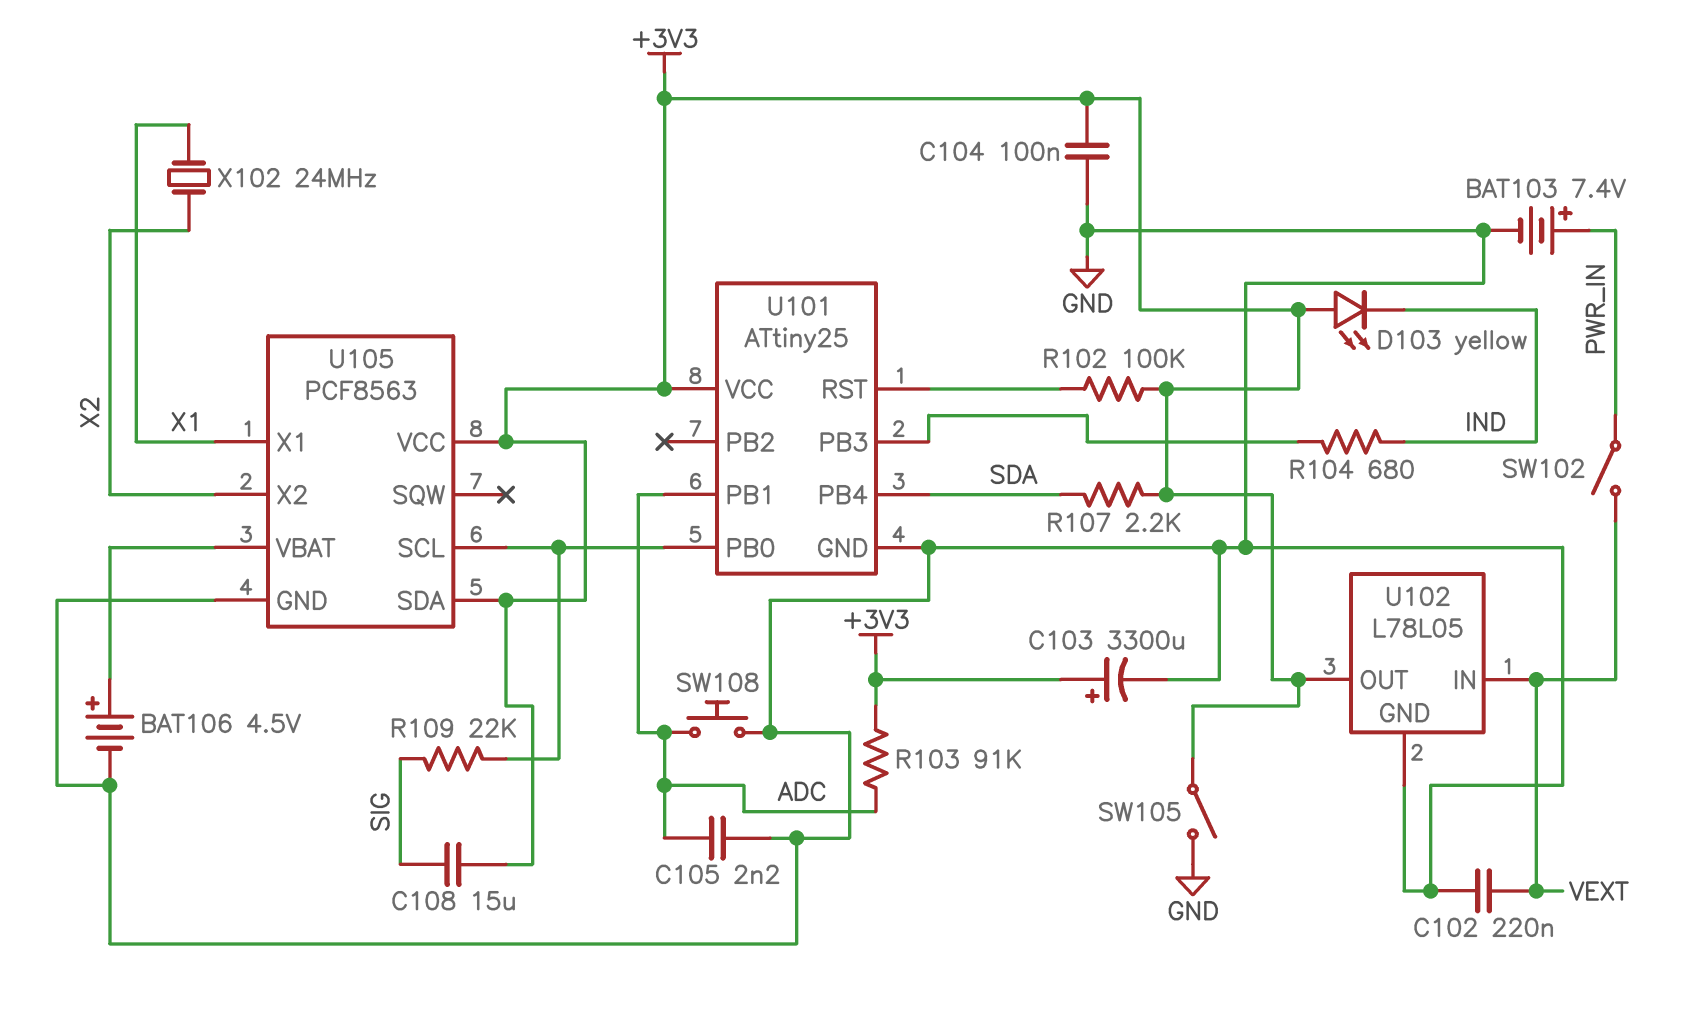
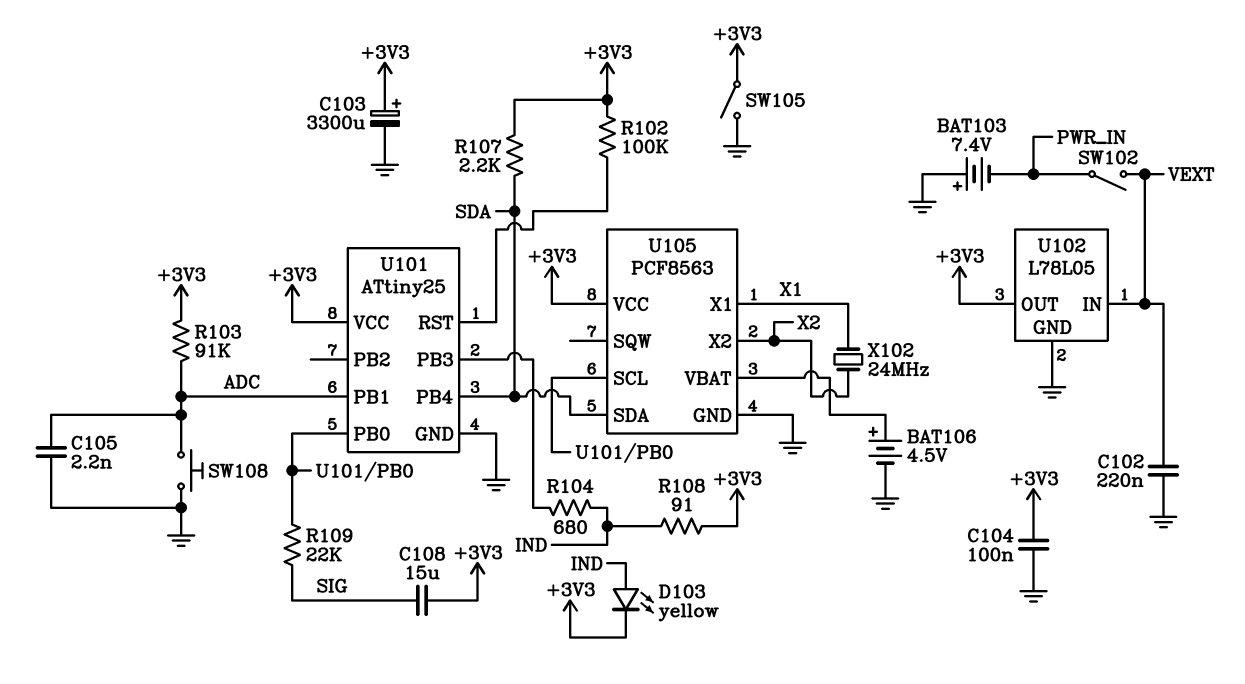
BAT103: 7.4V (plus PWR_IN, minus GND) -> 7.4V (plus GND, minus PWR_IN)
D103: LED yellow (A +3V3, K IND) -> LED yellow (A IND, K +3V3)
R108: none -> 91 (+3V3, IND)
U105 pin SDA: +3V3 -> SDA

